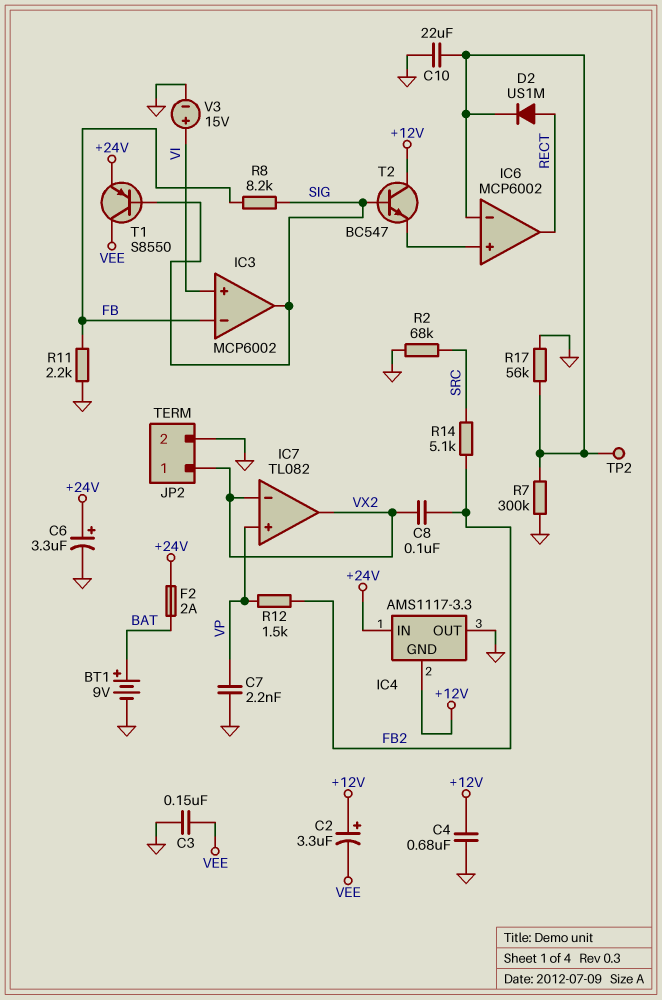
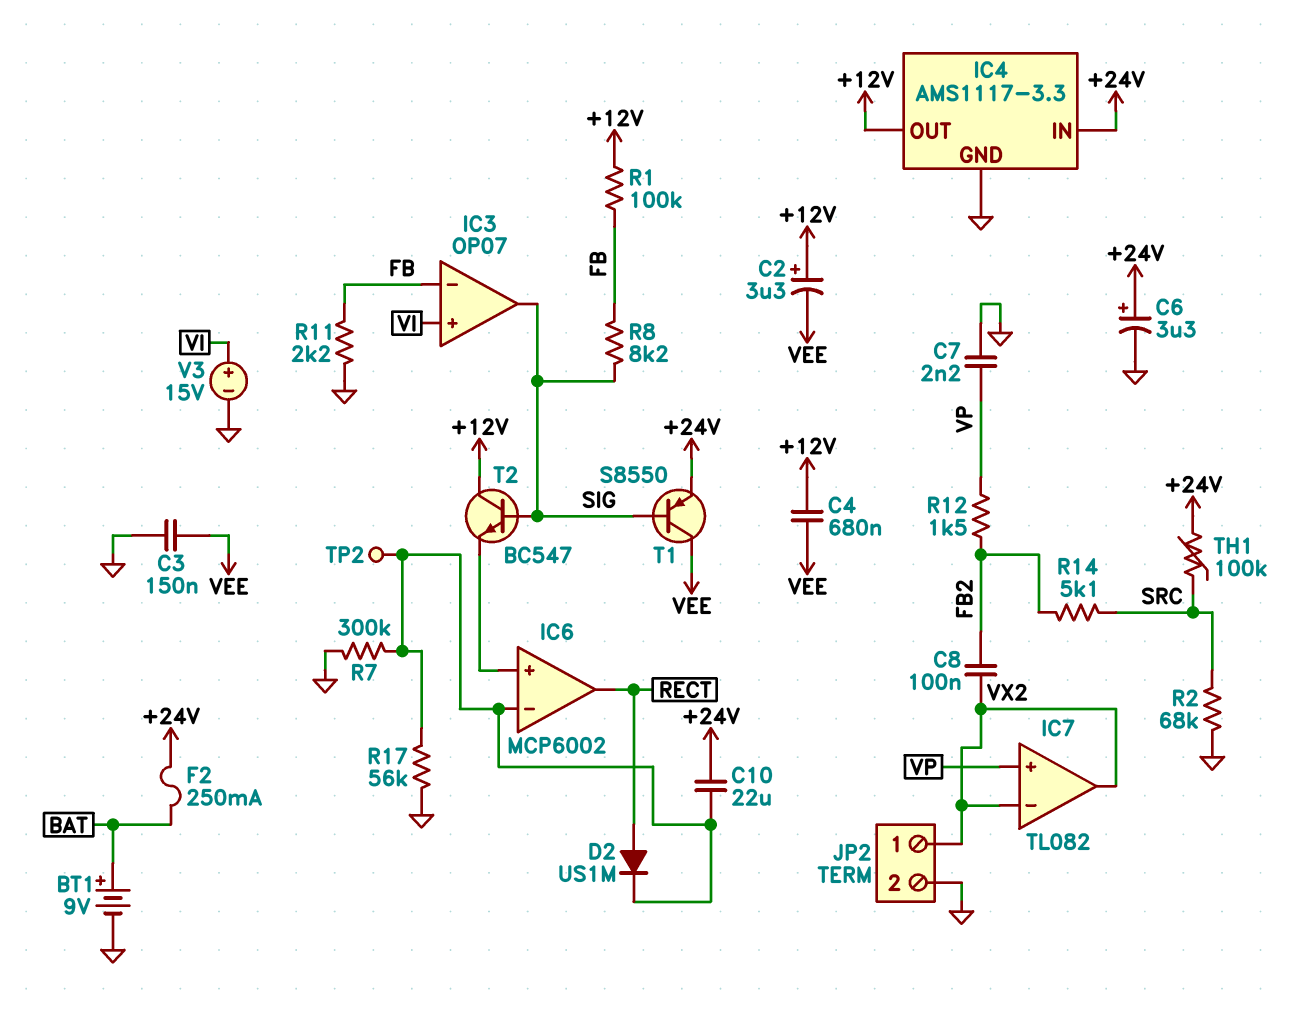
C4: 680nF (+12V, GND) -> 680nF (+12V, VEE)
C10: 22uF (GND, IC6/in-) -> 22uF (+24V, IC6/in-)
F2: 2A (+24V, BAT) -> 250mA (+24V, BAT)
IC3: MCP6002 -> OP07
IC4 pin GND: +12V -> GND
IC4 pin OUT: GND -> +12V
R1: none -> 100k (+12V, FB)
TH1: none -> 100k (+24V, SRC)

